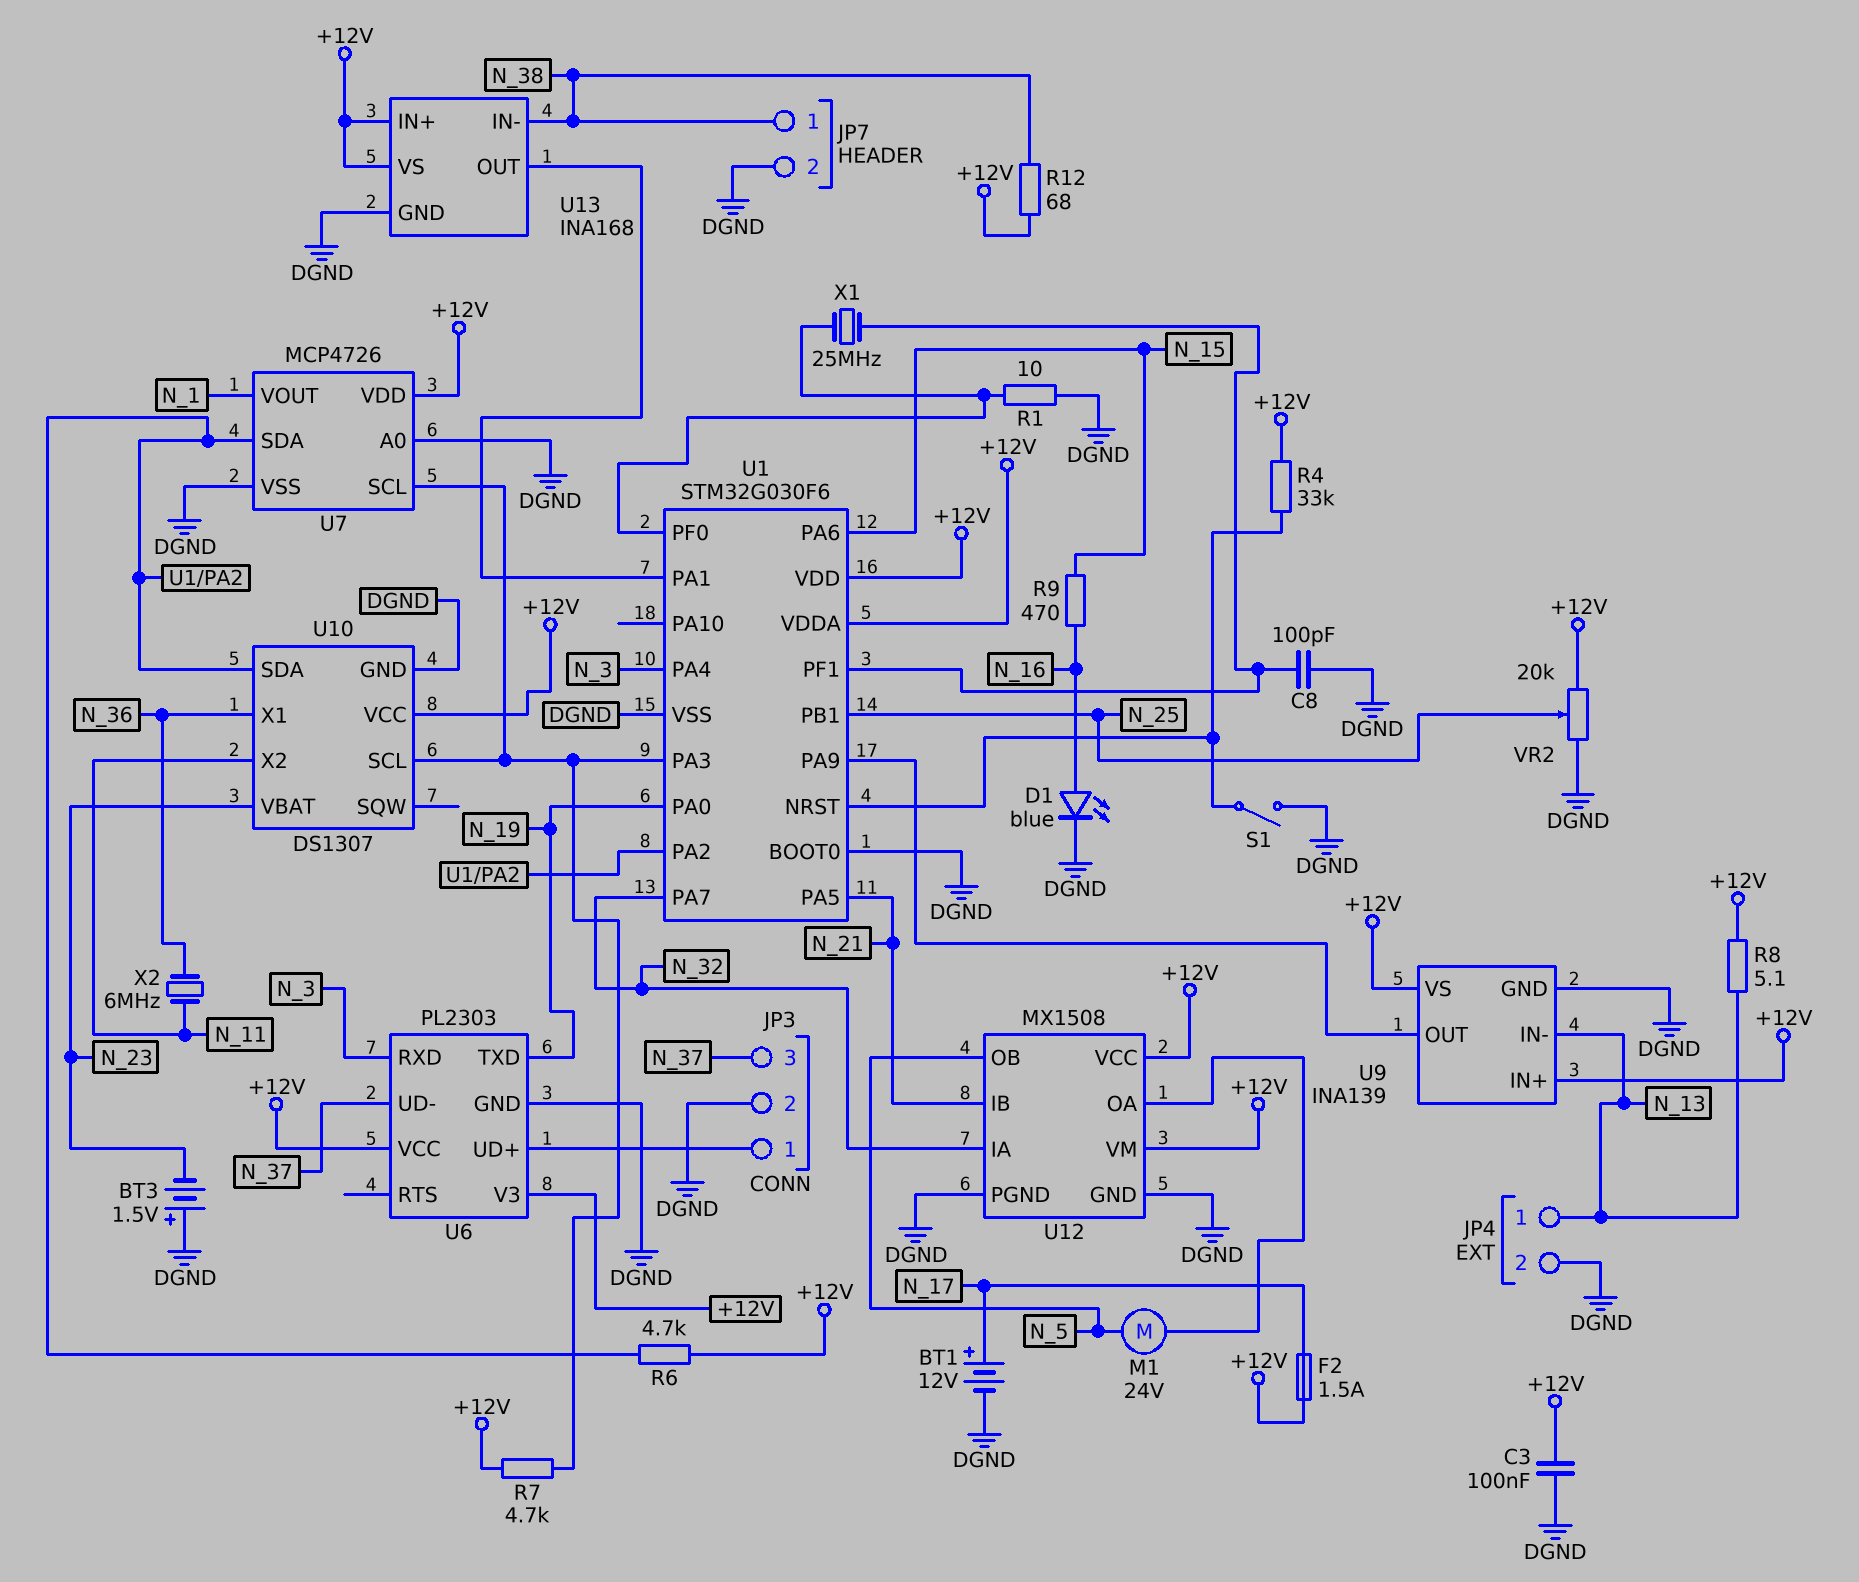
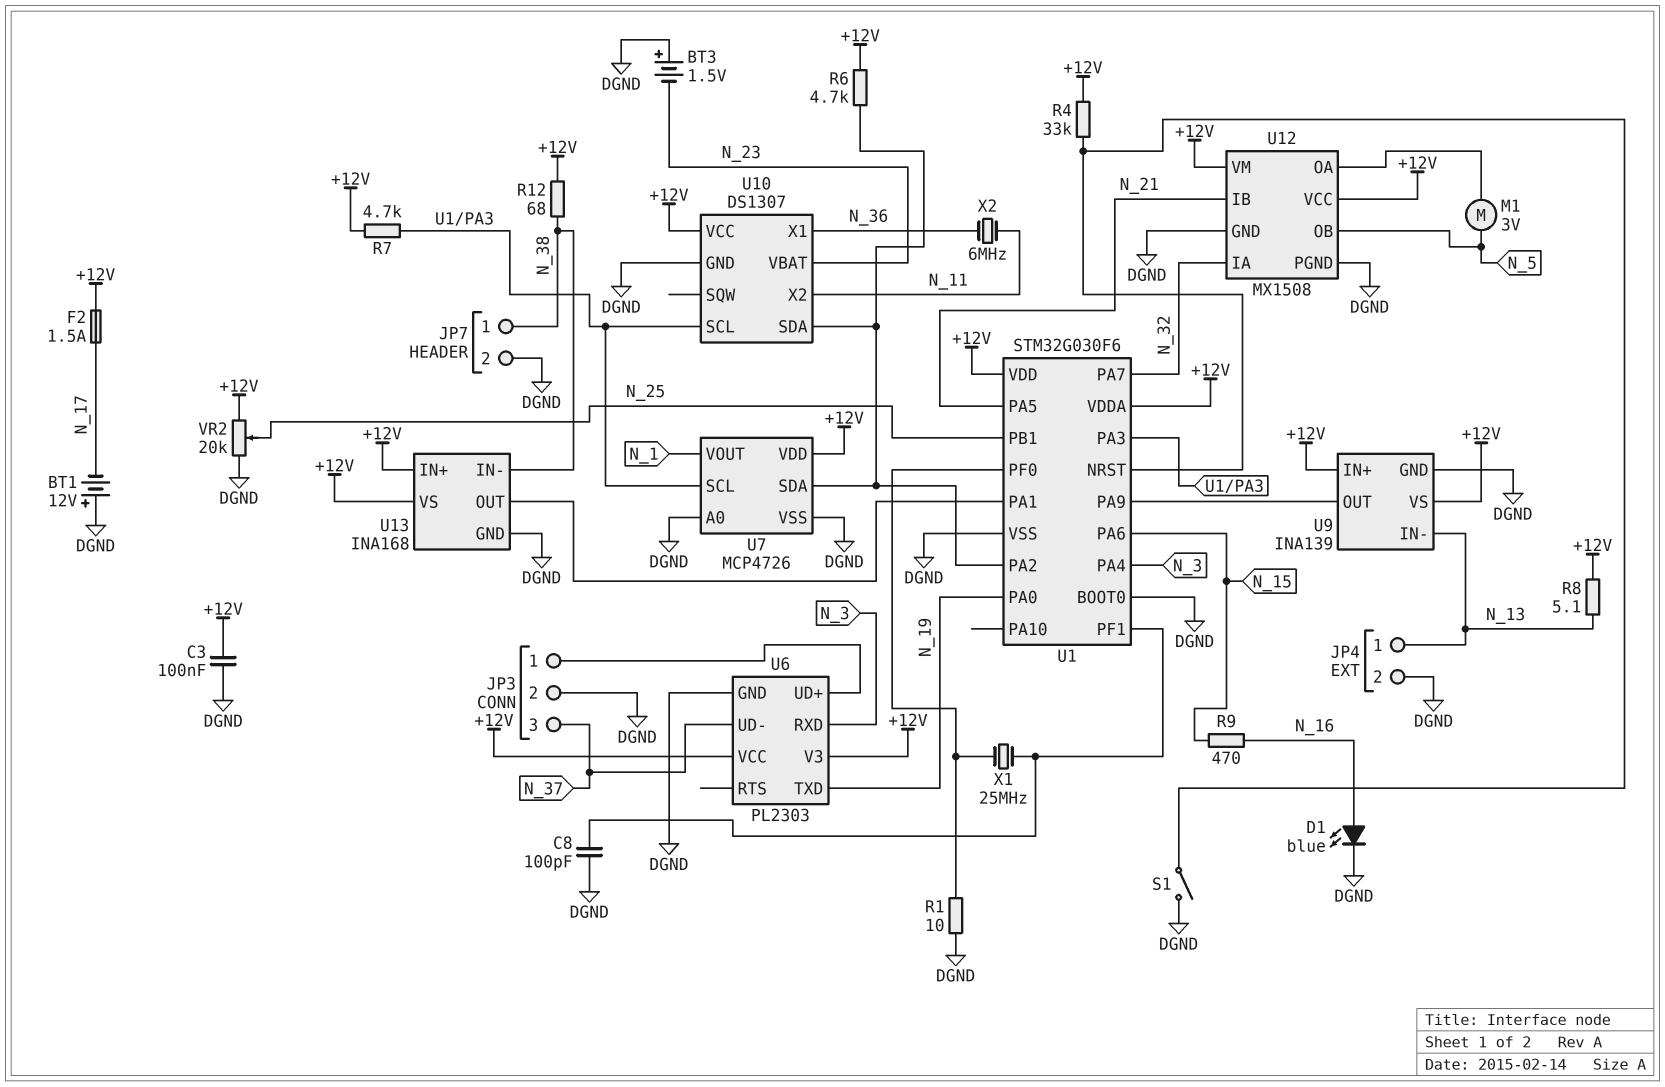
BT1: 12V (plus N_17, minus DGND) -> 12V (plus DGND, minus N_17)
M1: motor 24V (N_5, U12/OA) -> motor 3V (N_5, U12/OA)

